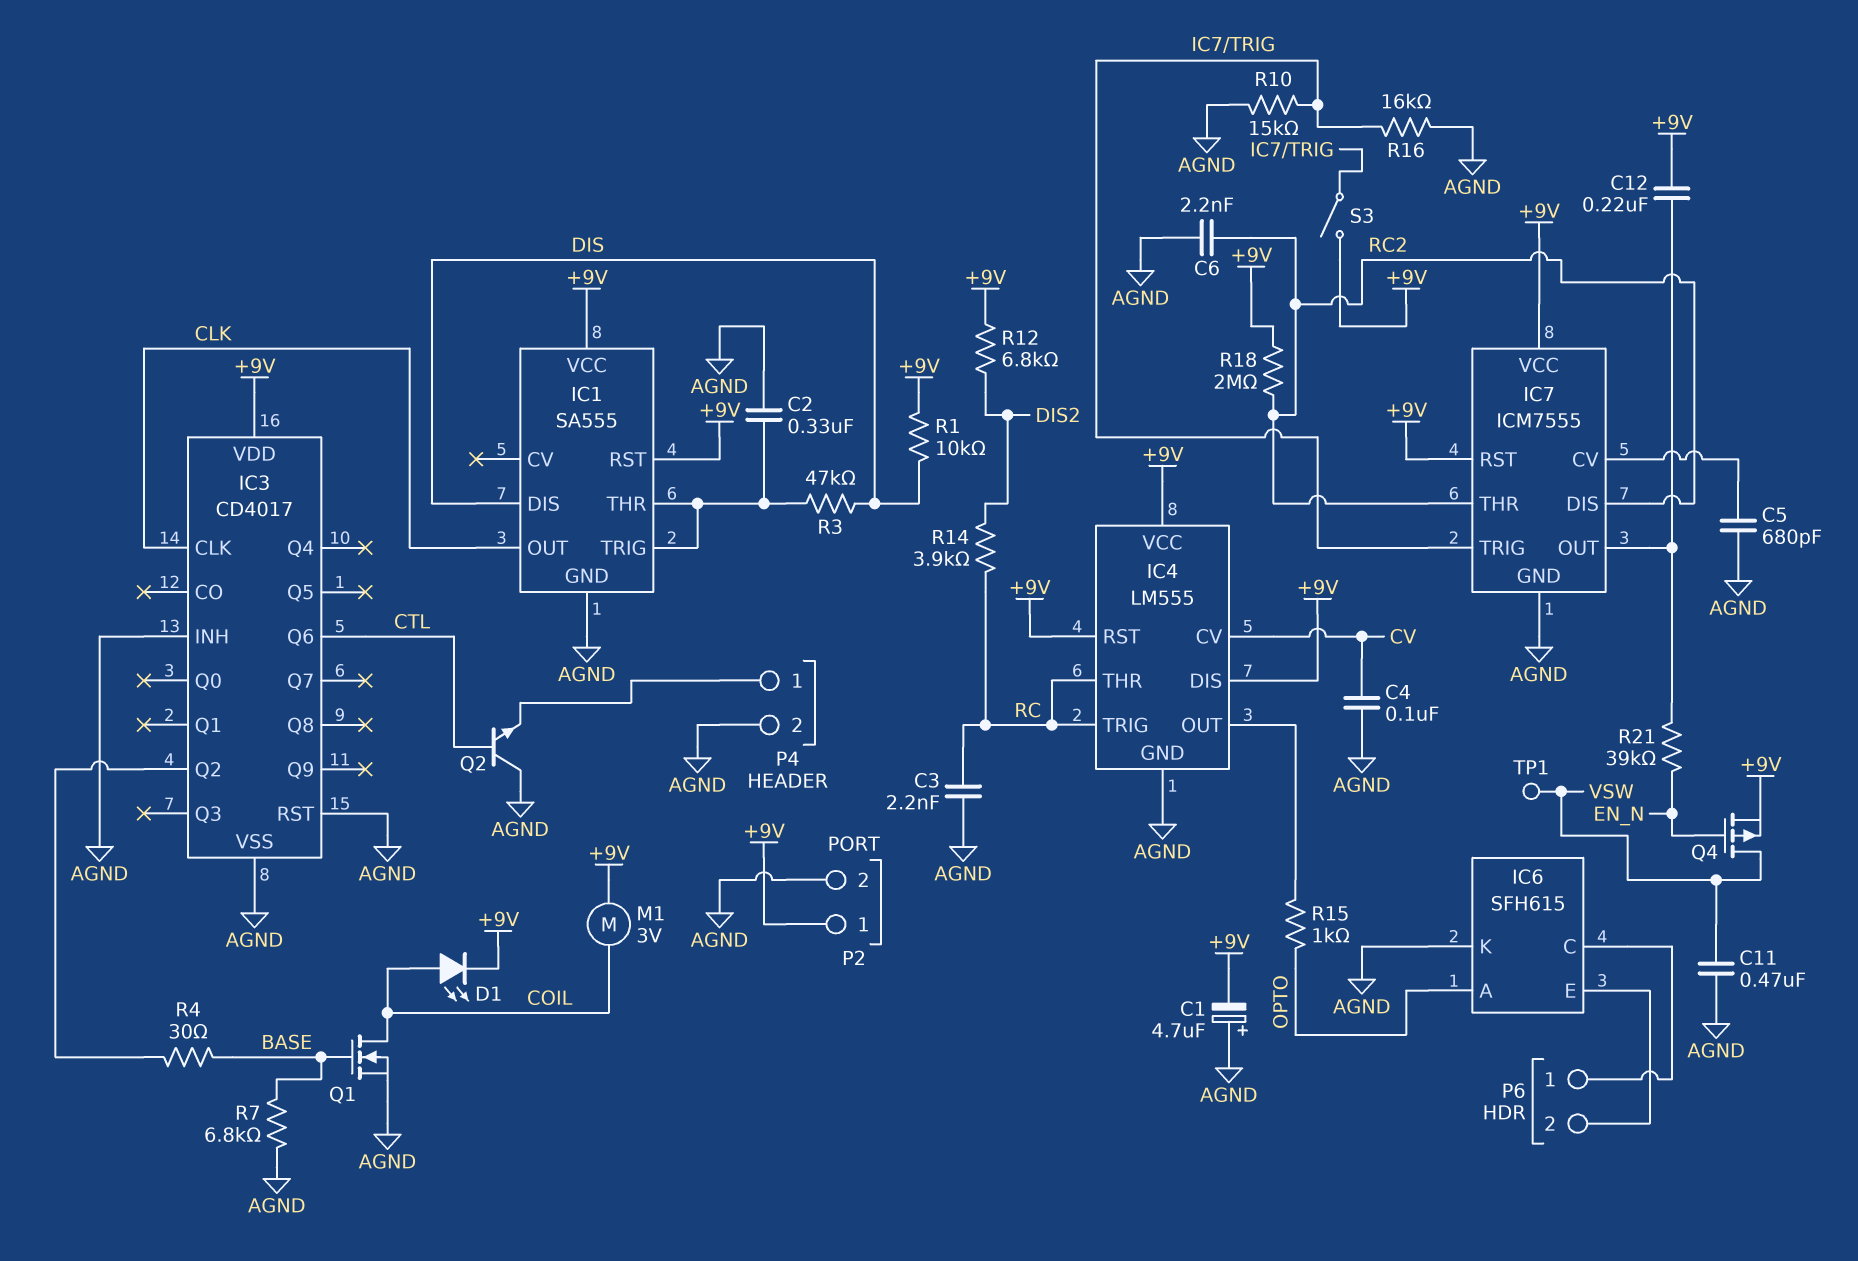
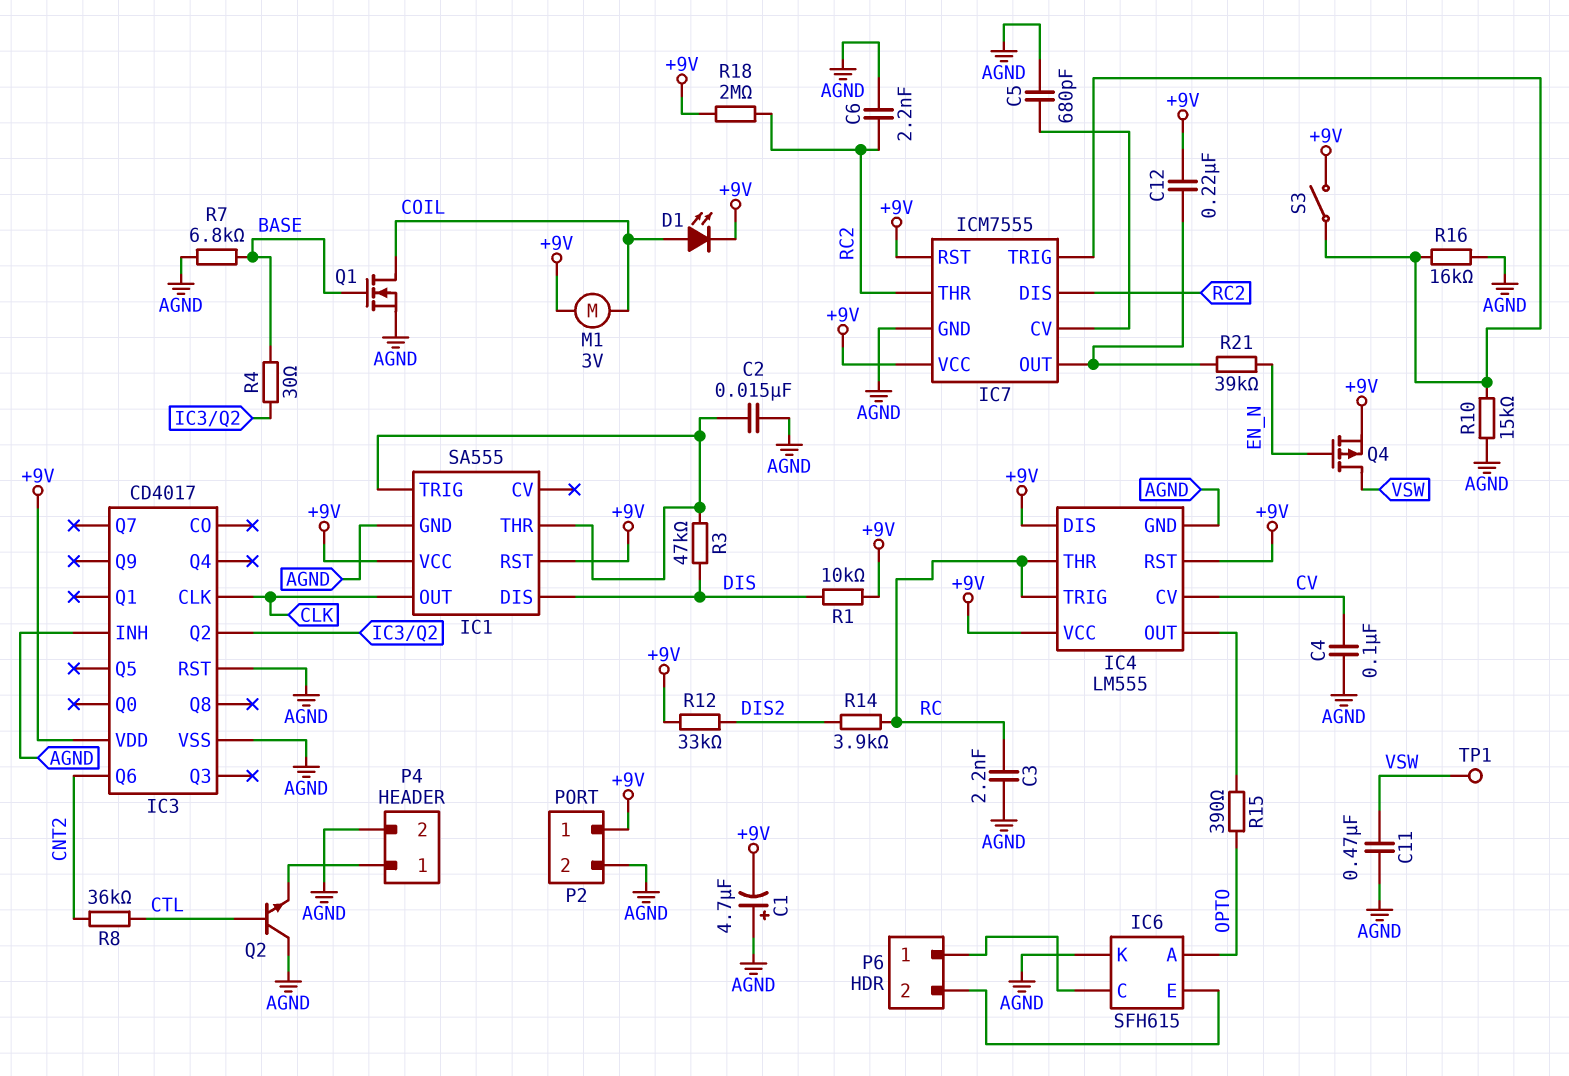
C2: 330nF (AGND, IC1/THR) -> 15nF (AGND, IC1/THR)
IC3 pin Q6: CTL -> CNT2
R8: none -> 36k (CNT2, CTL)
R12: 6.8k (+9V, DIS2) -> 33k (+9V, DIS2)
R15: 1k (IC4/OUT, OPTO) -> 390 (IC4/OUT, OPTO)

